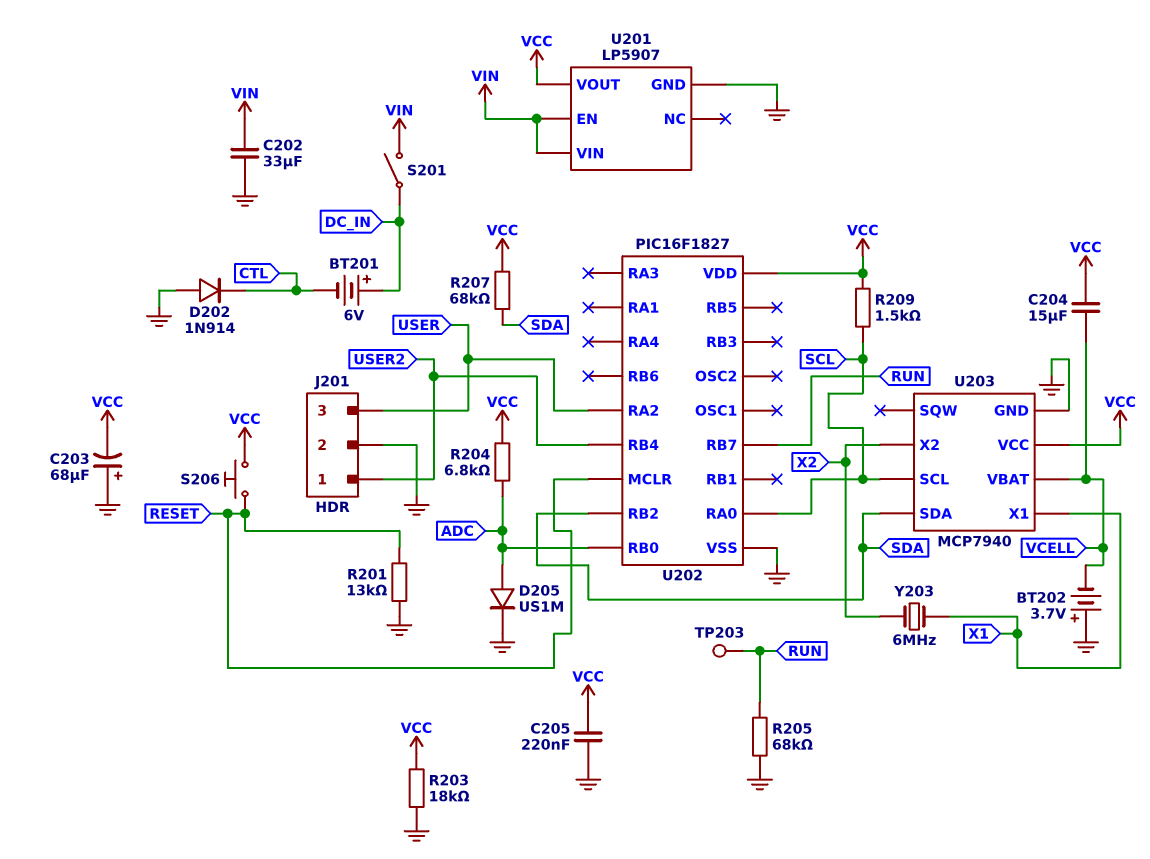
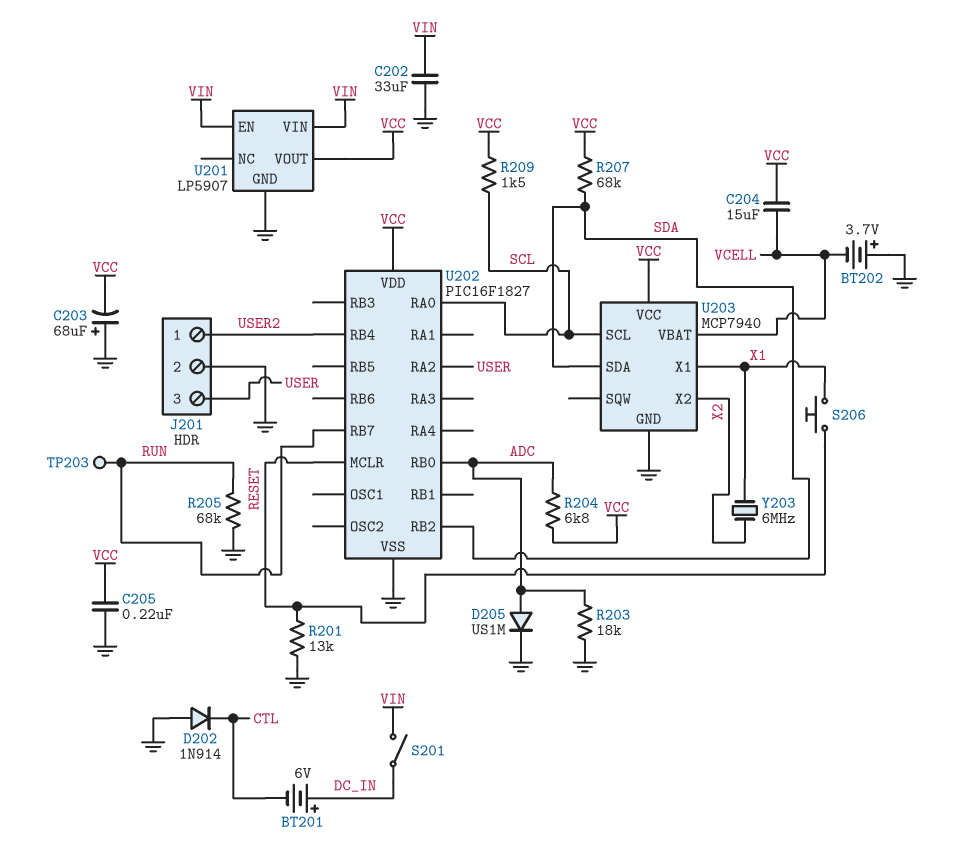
R203: 18k (GND, VCC) -> 18k (ADC, GND)
S206: button (RESET, VCC) -> button (RESET, X1)

